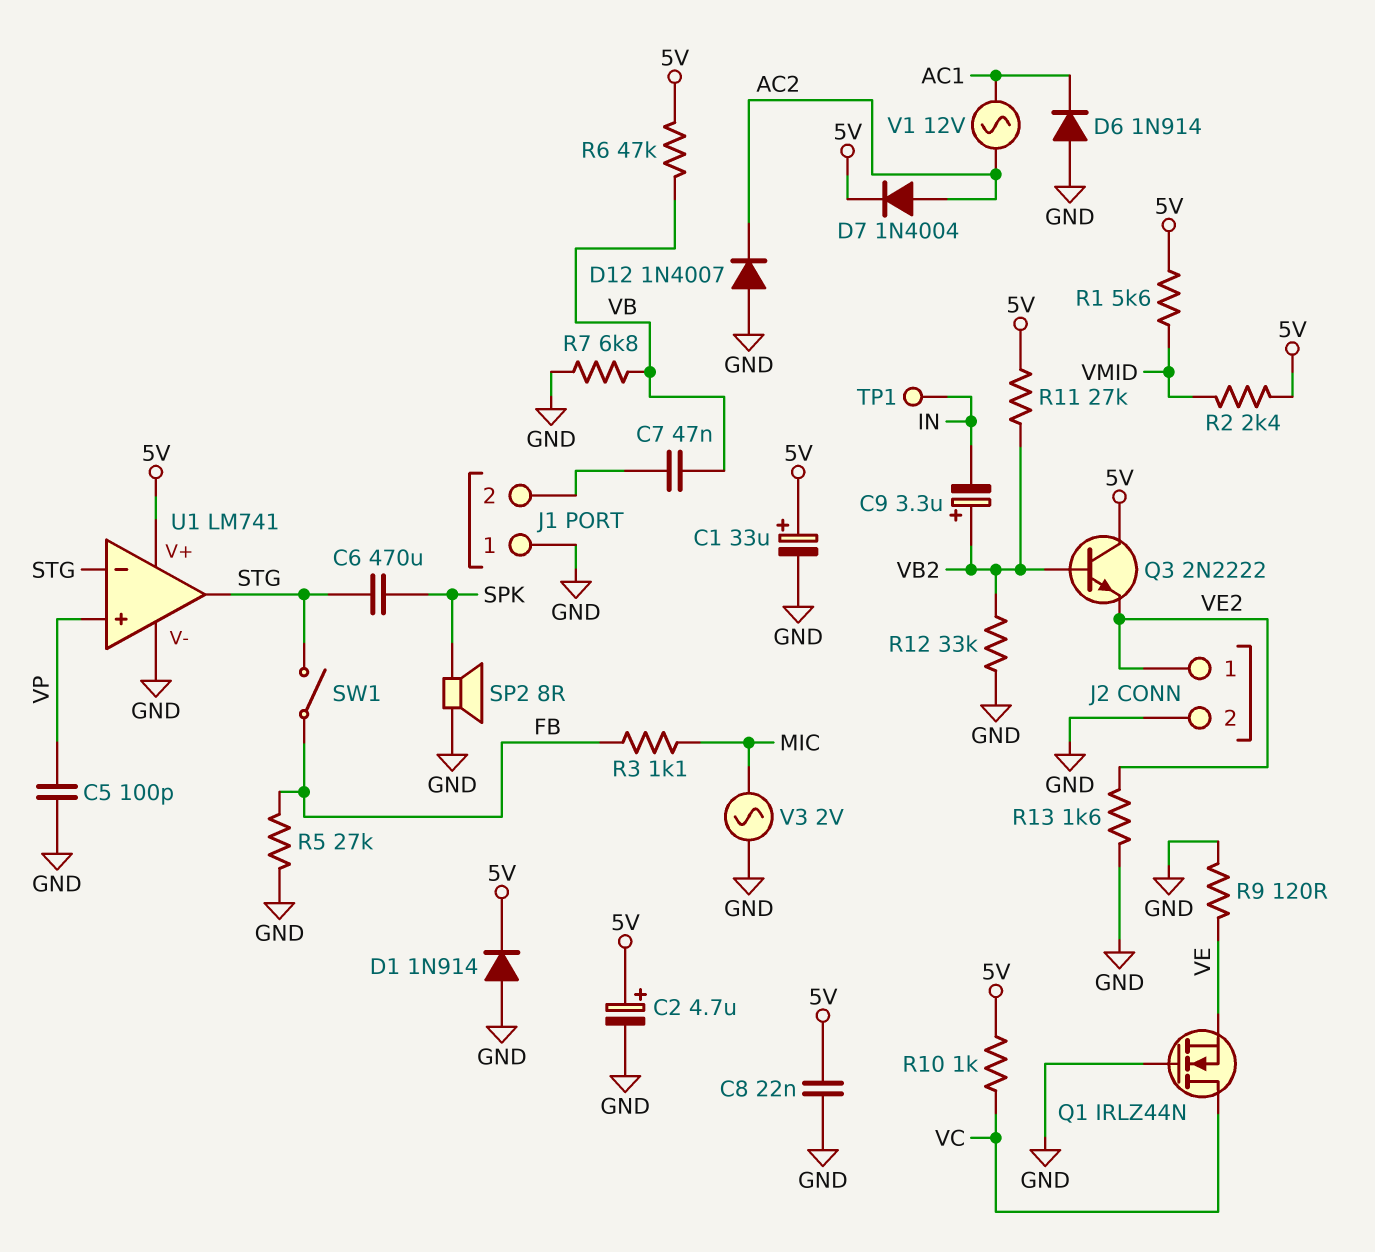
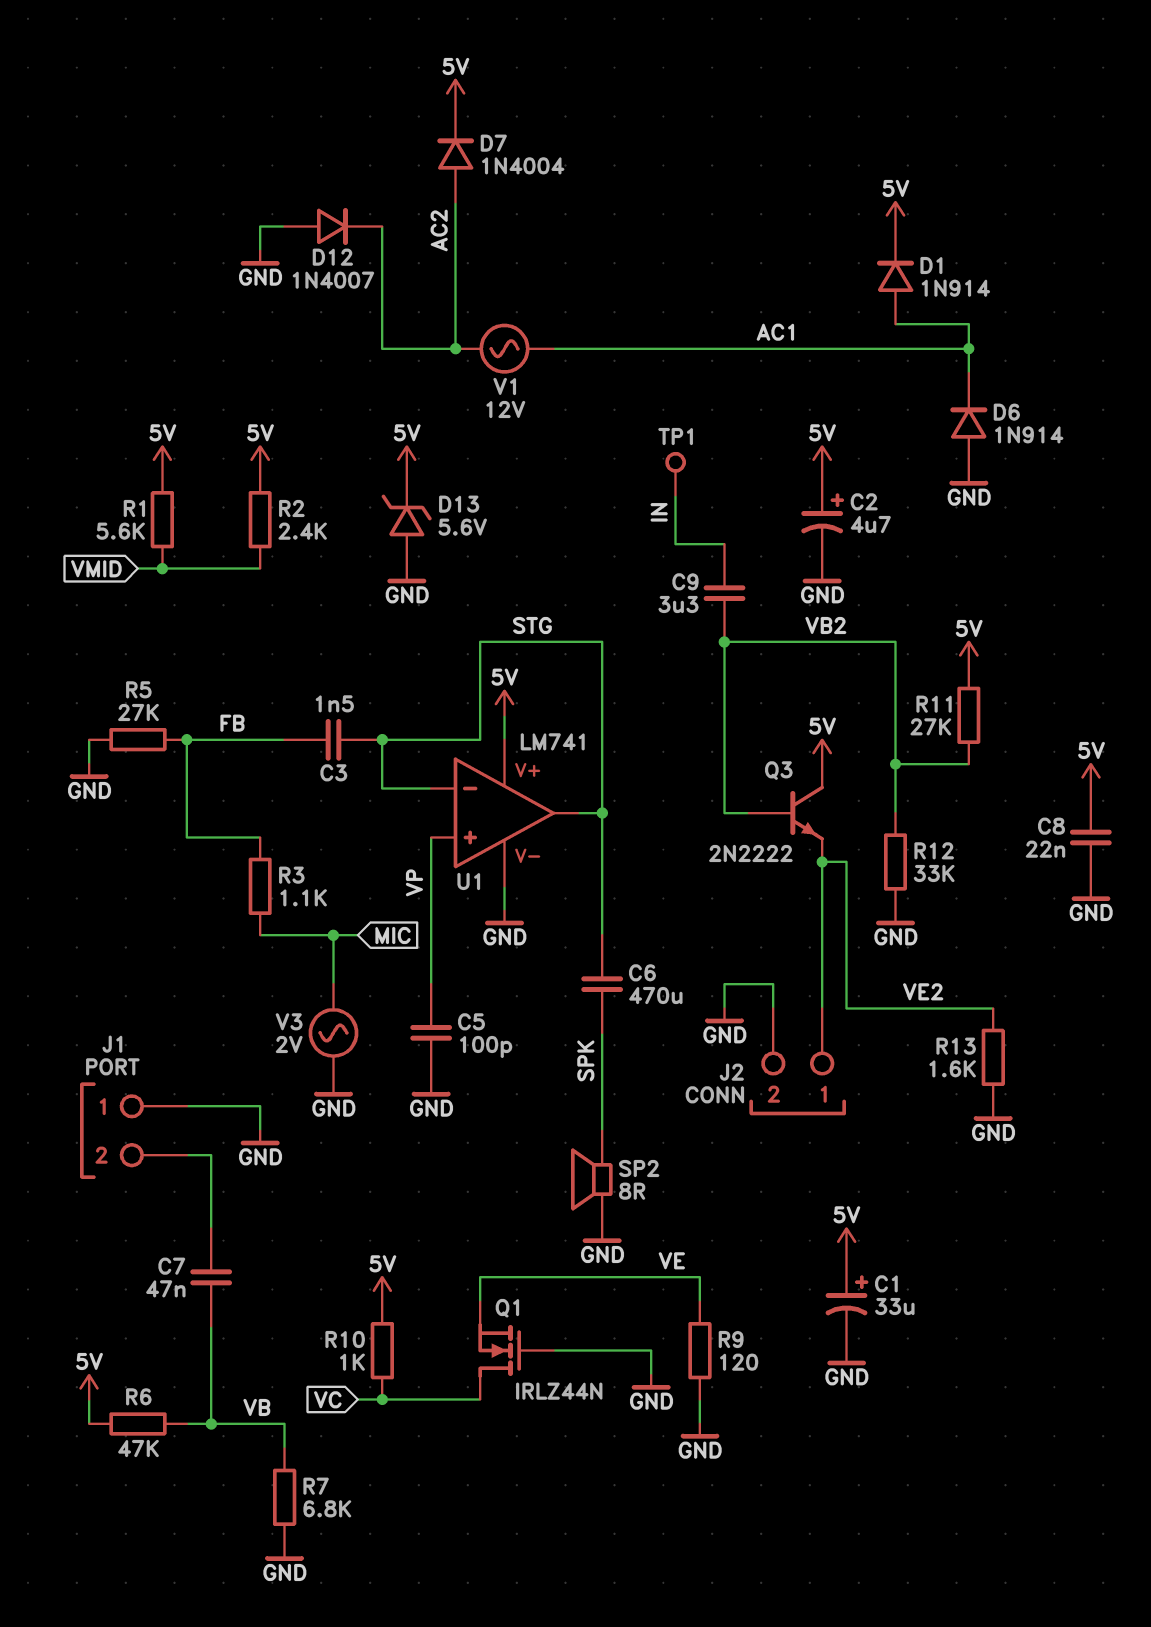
C3: none -> 1.5nF (FB, STG)
C9: 3.3uF (plus VB2, minus IN) -> 3.3uF (IN, VB2)
D1: diode 1N914 (A GND, K 5V) -> diode 1N914 (A AC1, K 5V)
D13: none -> zener 5.6V (A GND, K 5V)
SW1: switch (FB, STG) -> none

